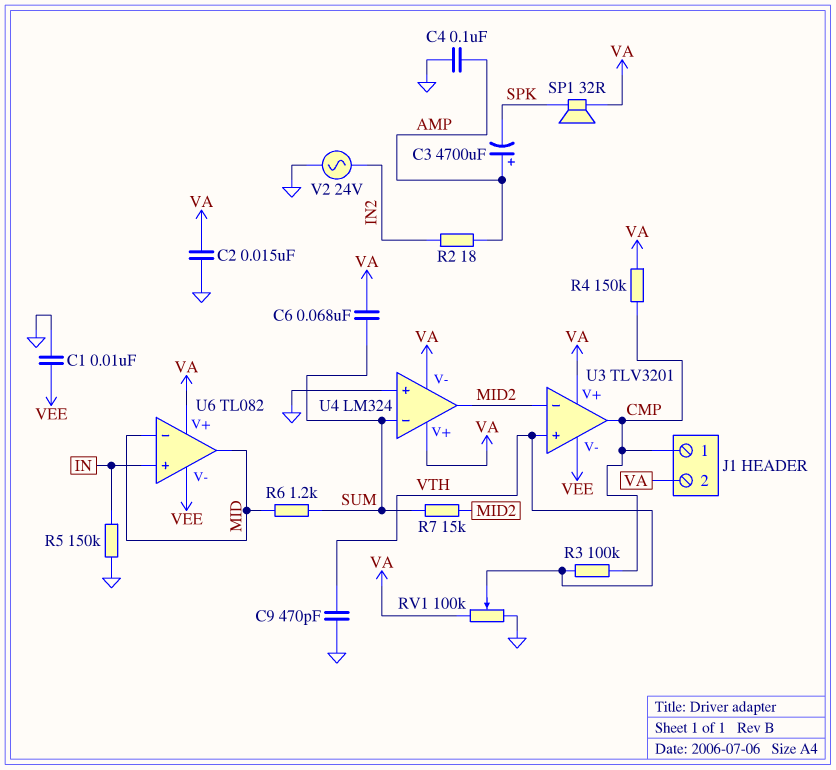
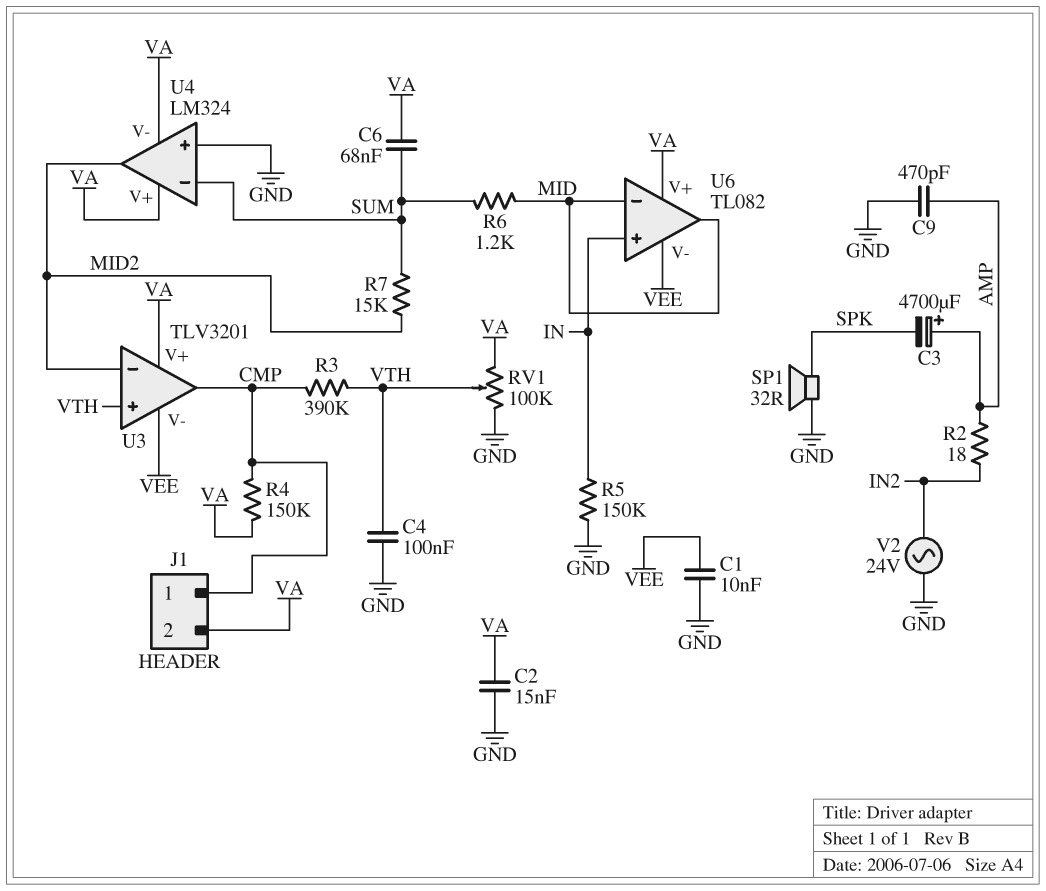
C4: 100nF (AMP, GND) -> 100nF (GND, VTH)
C9: 470pF (GND, VTH) -> 470pF (AMP, GND)
R3: 100k (CMP, VTH) -> 390k (CMP, VTH)
SP1: speaker 32R (SPK, VA) -> speaker 32R (GND, SPK)

